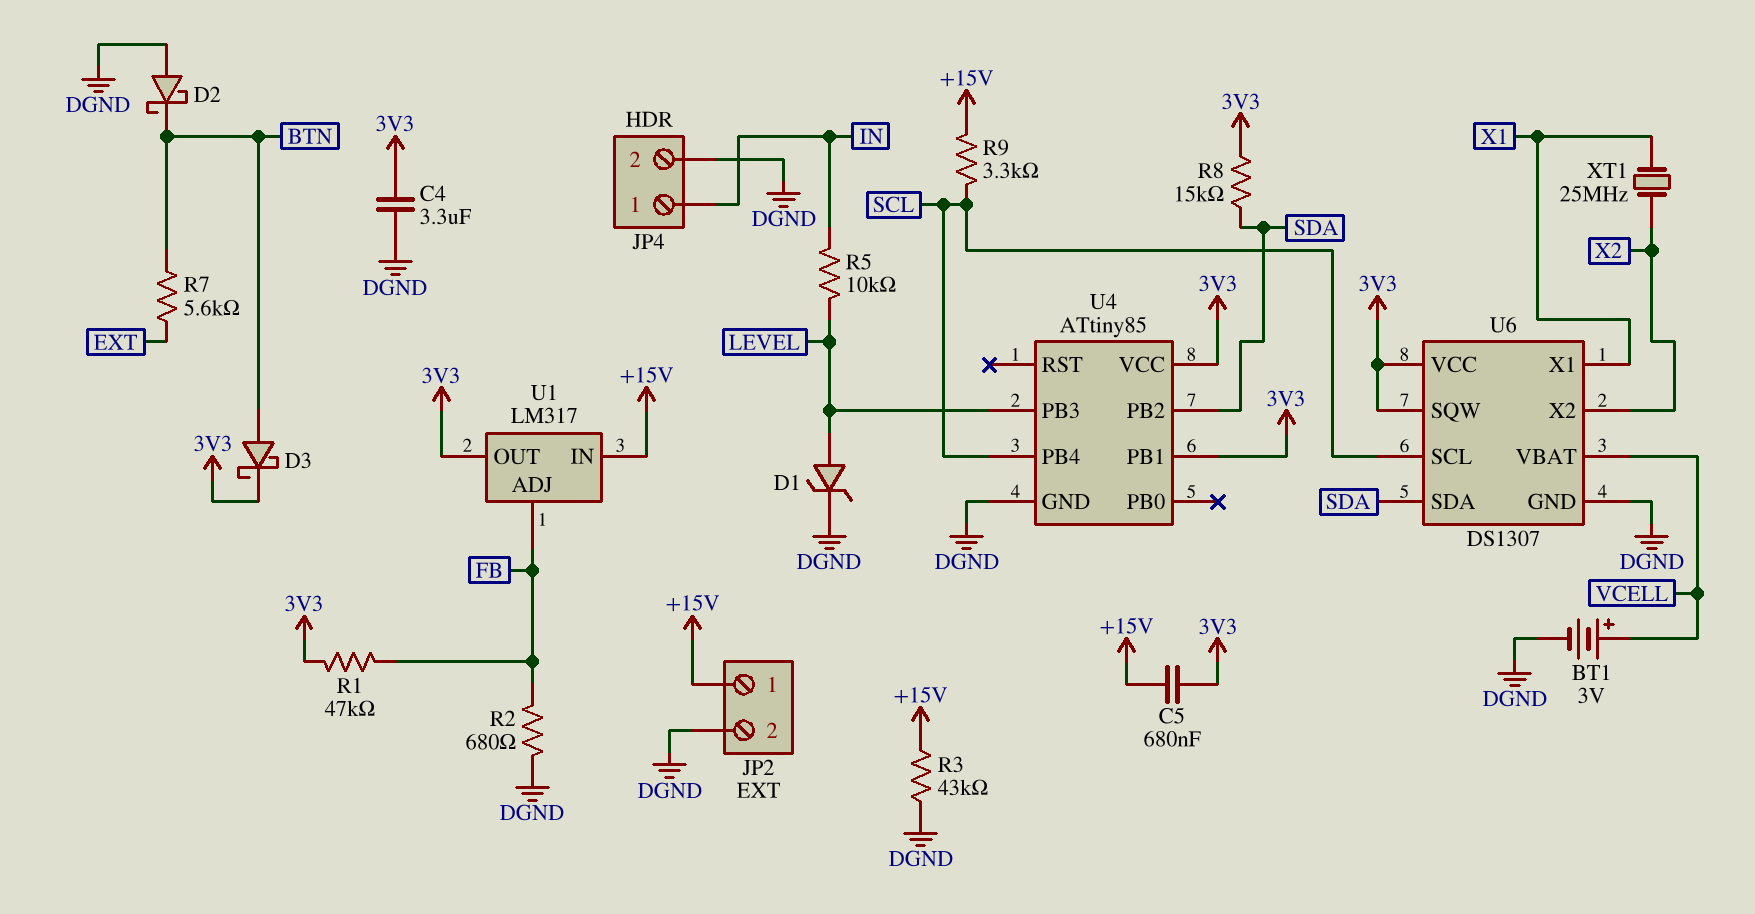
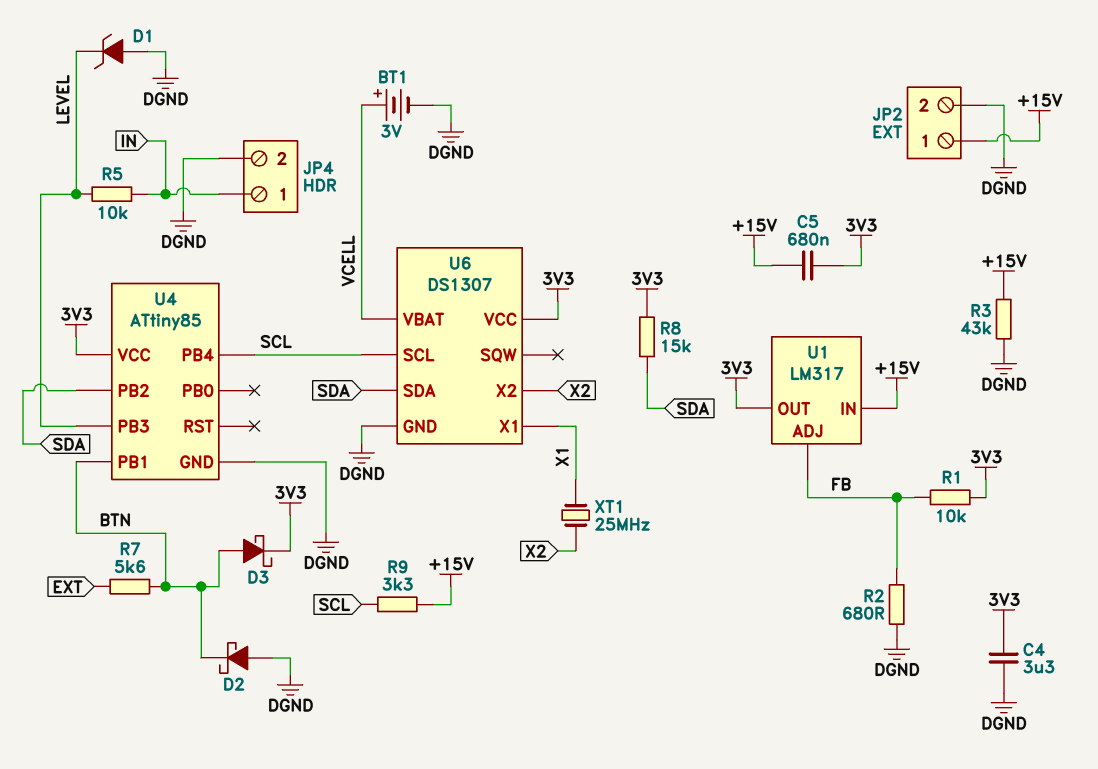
D1: zener (A LEVEL, K DGND) -> zener (A DGND, K LEVEL)
R1: 47k (3V3, FB) -> 10k (3V3, FB)
U4 pin PB1: 3V3 -> BTN
U6 pin SQW: 3V3 -> none

